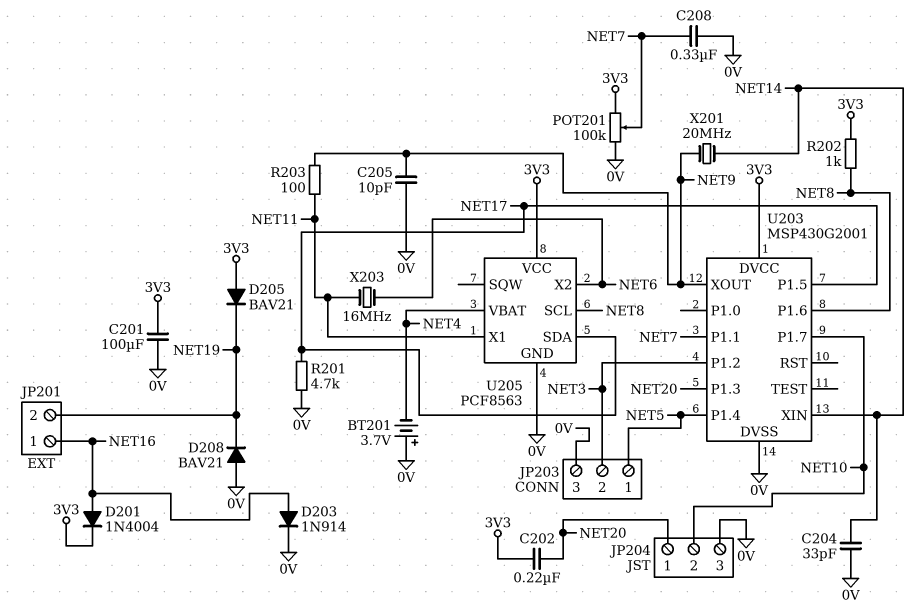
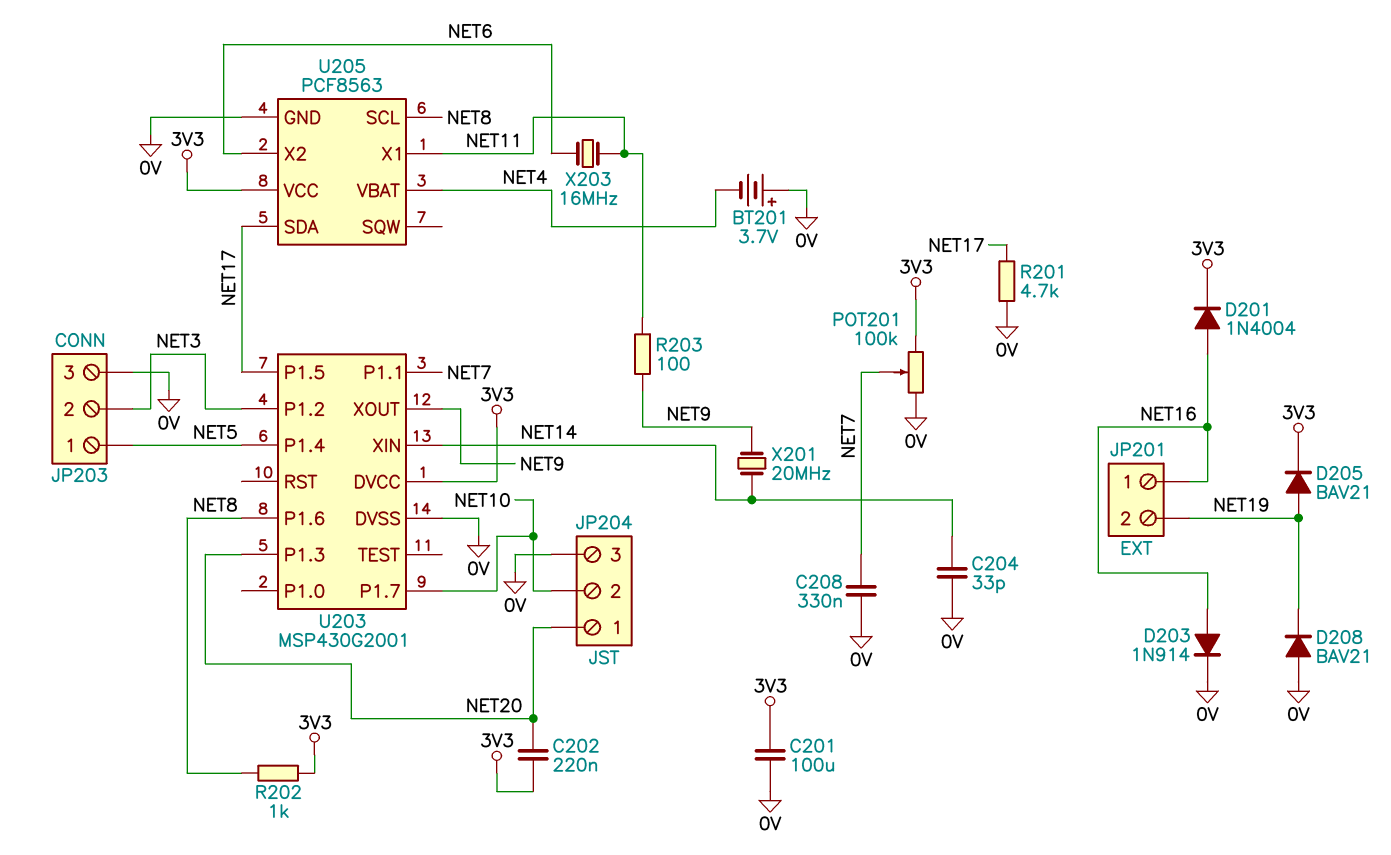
C205: 10pF (0V, NET9) -> none
D205: diode BAV21 (A 3V3, K NET19) -> diode BAV21 (A NET19, K 3V3)

